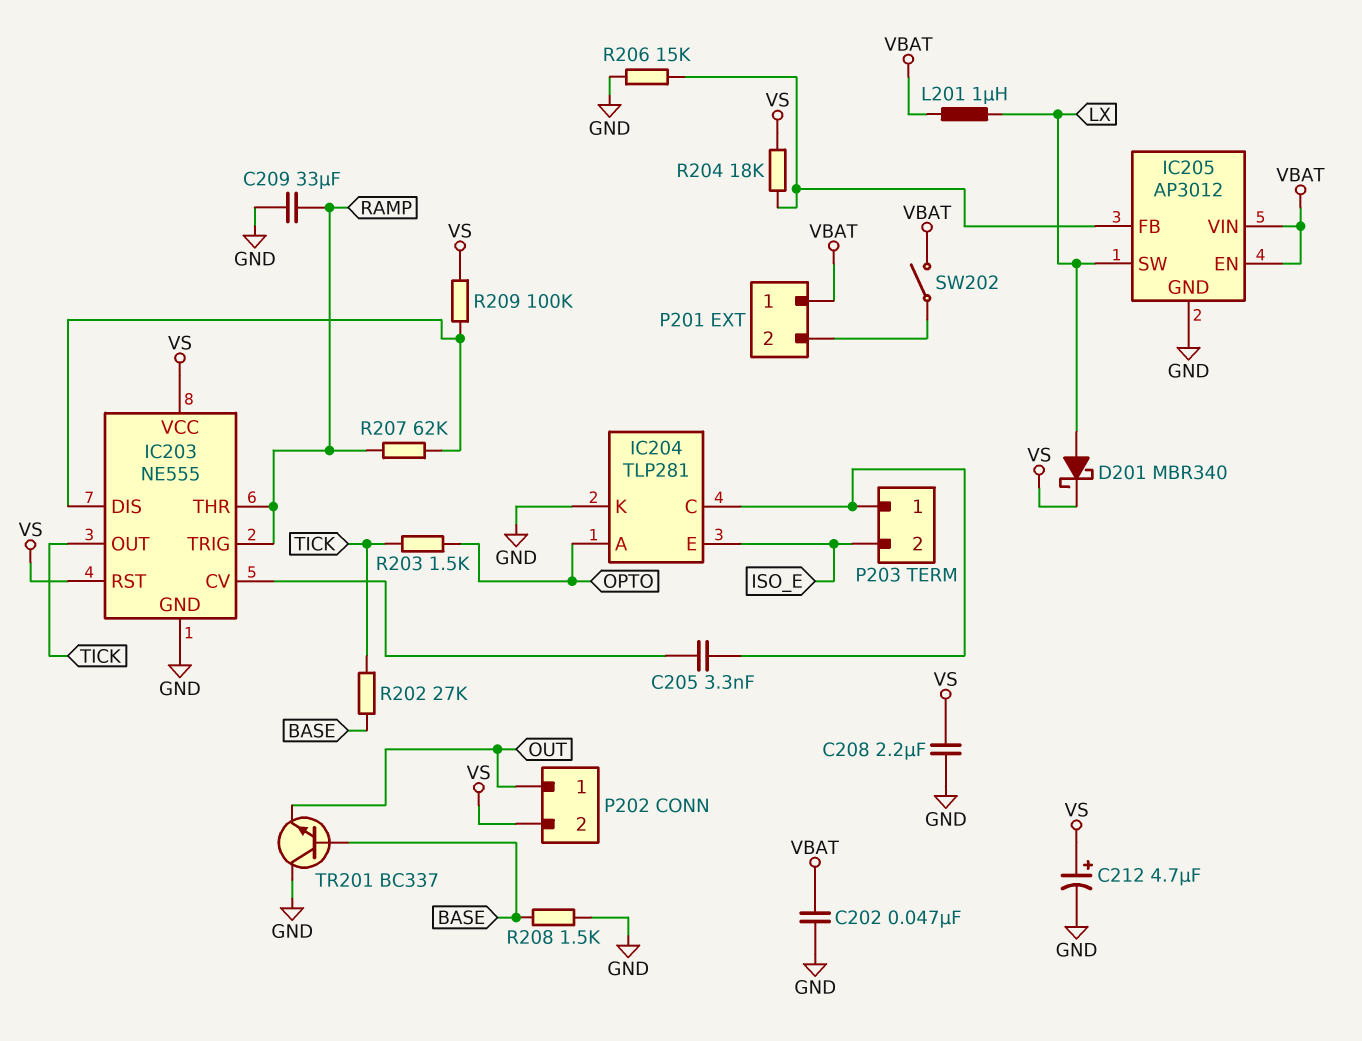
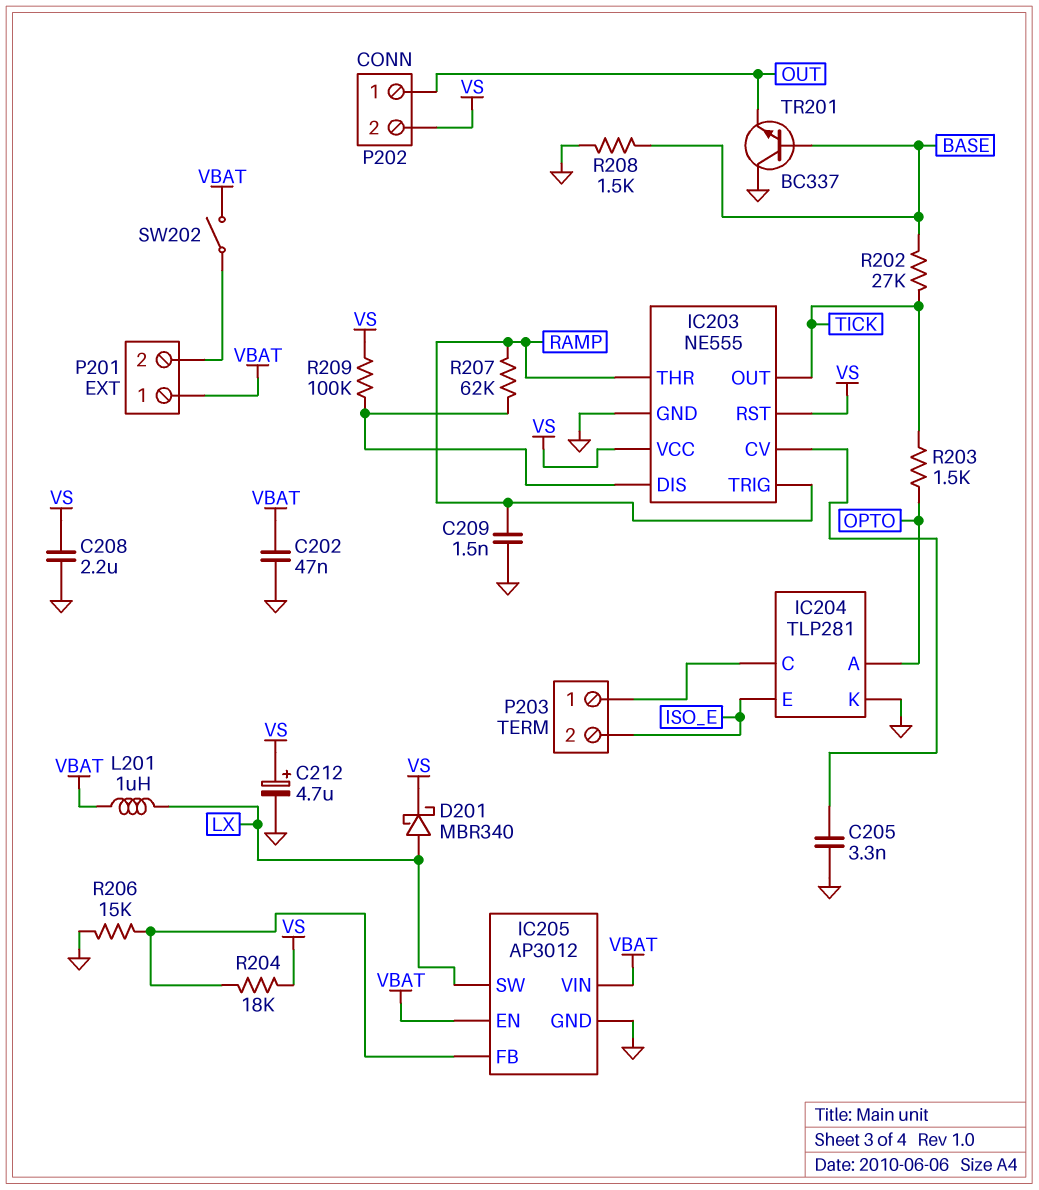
C205: 3.3nF (IC203/CV, IC204/C) -> 3.3nF (GND, IC203/CV)
C209: 33uF (GND, RAMP) -> 1.5nF (GND, RAMP)

